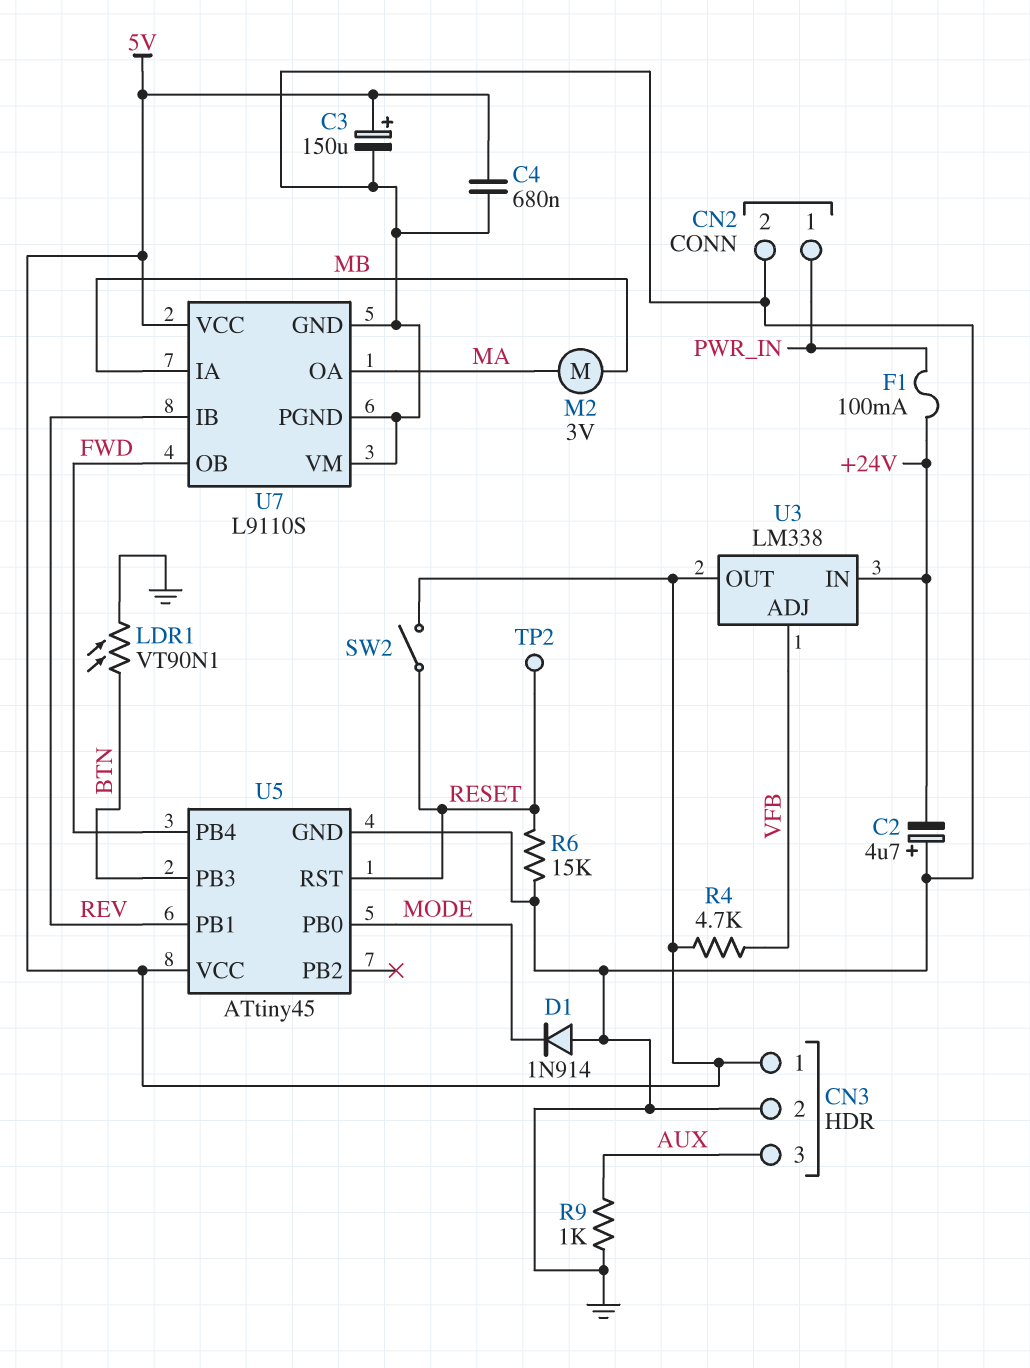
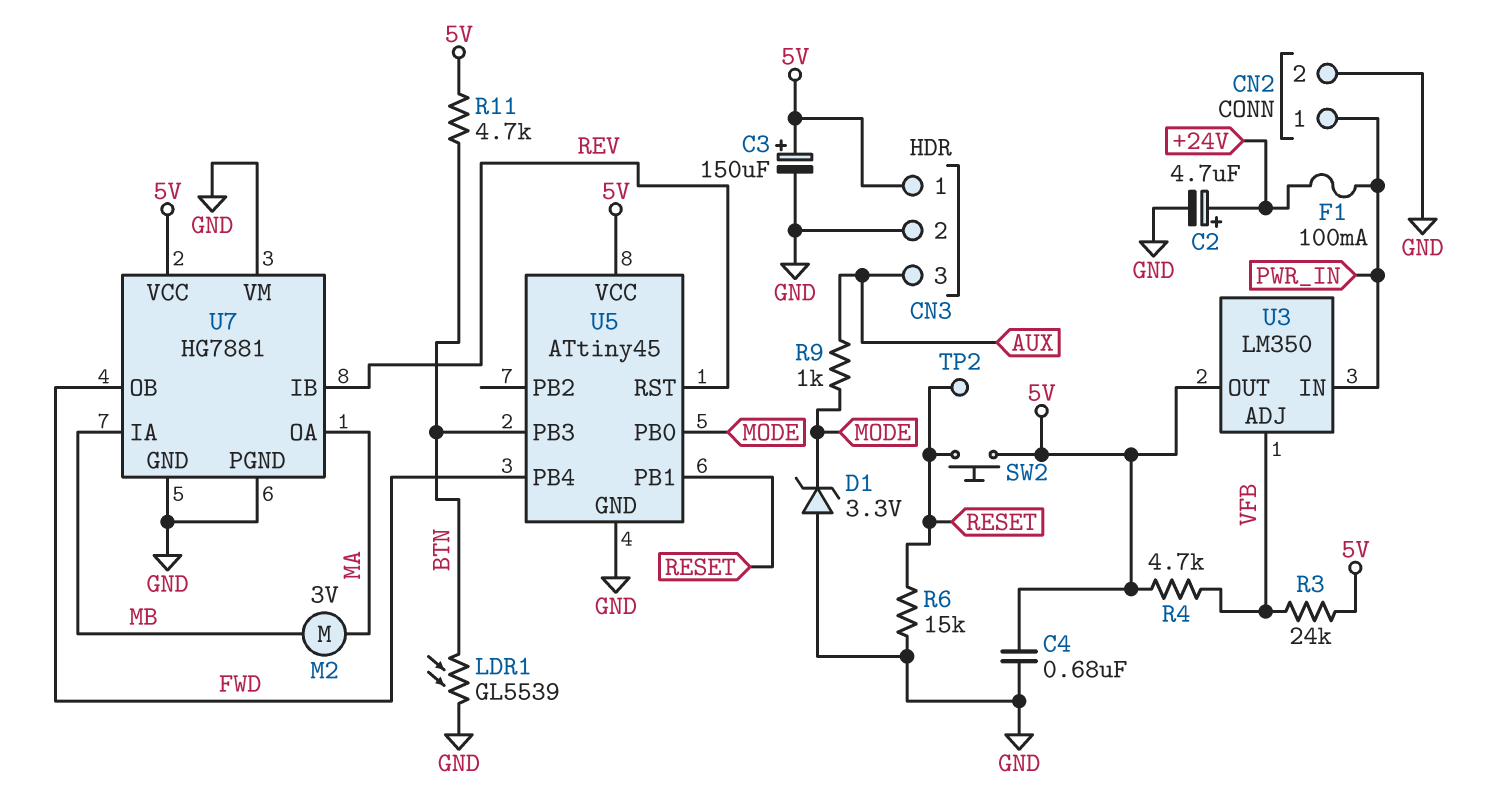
C2: 4.7uF (plus GND, minus +24V) -> 4.7uF (plus +24V, minus GND)
D1: diode 1N914 (A GND, K MODE) -> zener 3.3V (A GND, K MODE)
LDR1: VT90N1 (BTN, GND) -> GL5539 (BTN, GND)
R3: none -> 24k (5V, VFB)
R9: 1k (AUX, GND) -> 1k (AUX, MODE)
R11: none -> 4.7k (5V, BTN)
SW2: switch (5V, RESET) -> button (5V, RESET)
U3: LM338 -> LM350
U3 pin IN: +24V -> PWR_IN
U5 pin PB1: REV -> RESET
U5 pin RST: RESET -> REV
U7: L9110S -> HG7881

